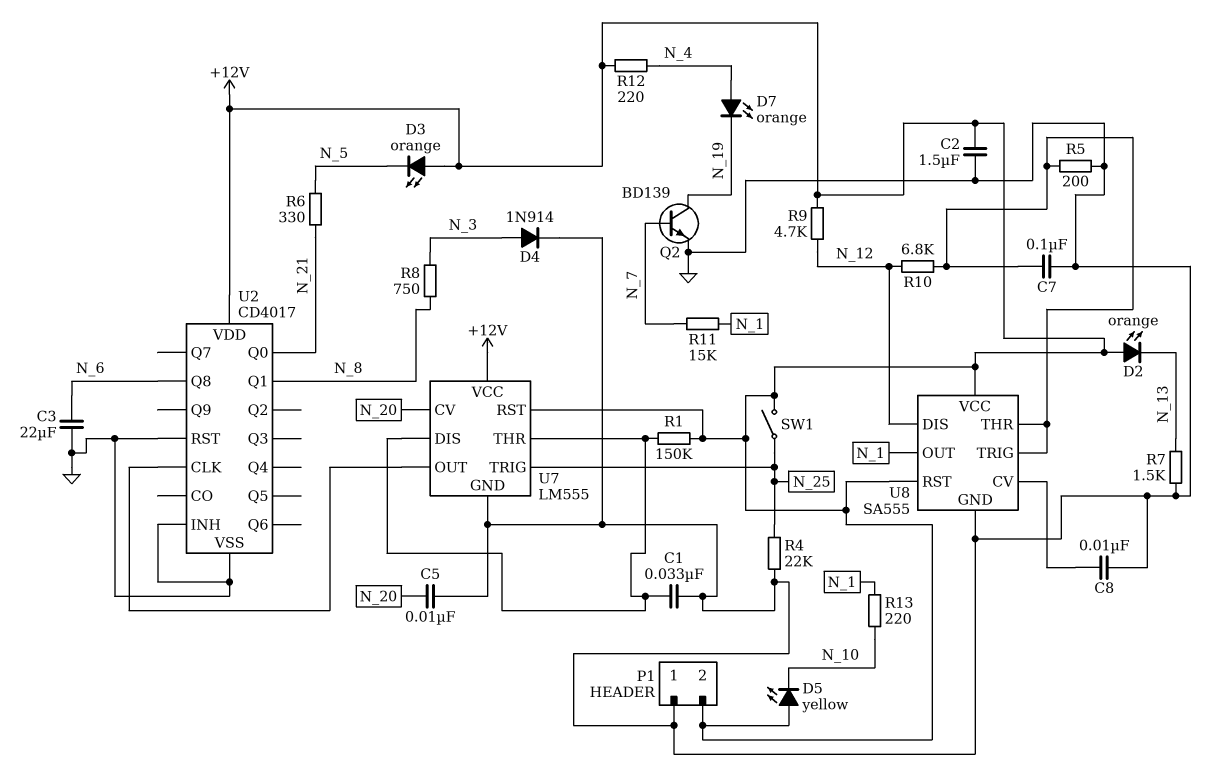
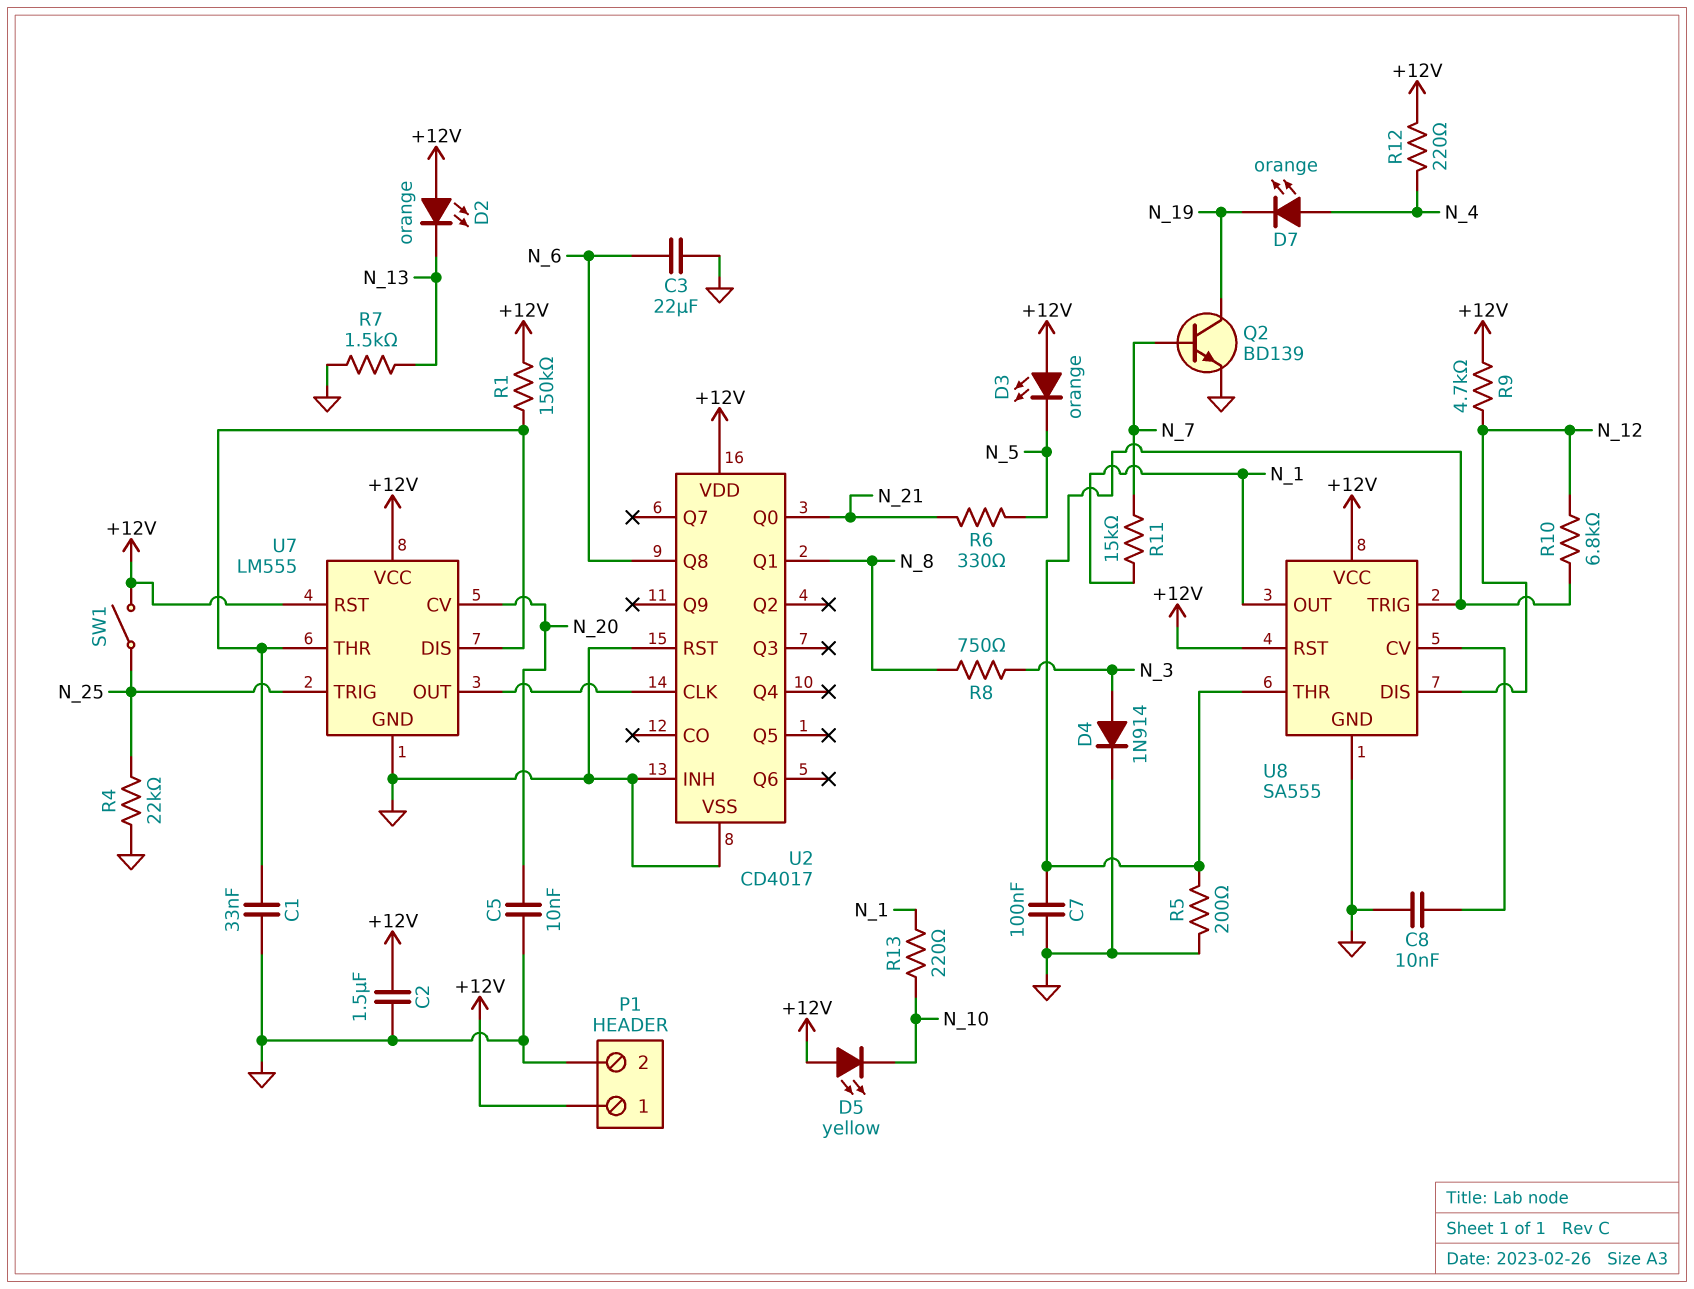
P1 pin 1: GND -> +12V
P1 pin 2: +12V -> GND

